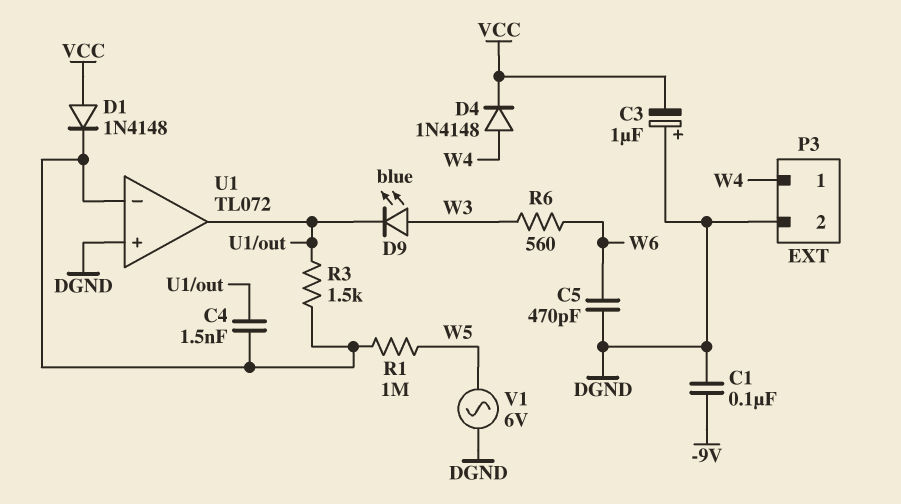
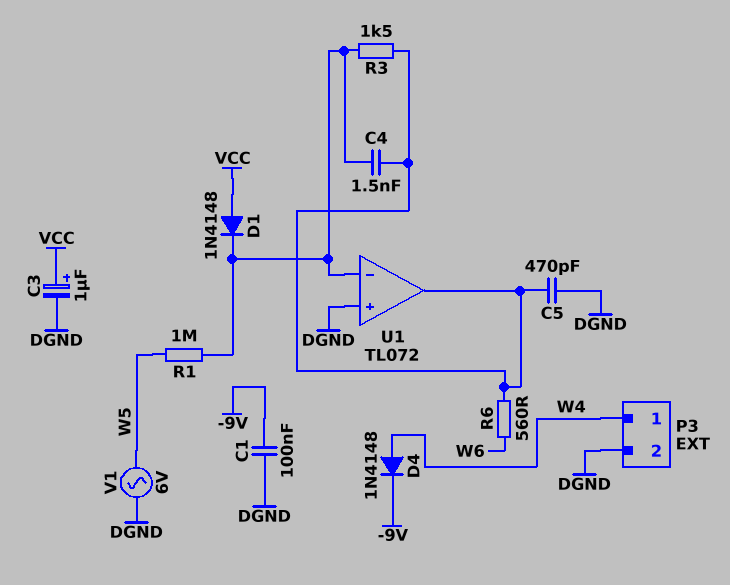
C3: 1uF (plus DGND, minus VCC) -> 1uF (plus VCC, minus DGND)
C5: 470pF (DGND, W6) -> 470pF (DGND, U1/out)
D4: diode 1N4148 (A W4, K VCC) -> diode 1N4148 (A W4, K -9V)
D9: LED blue (A W3, K U1/out) -> none
R6: 560 (W3, W6) -> 560 (U1/out, W6)

